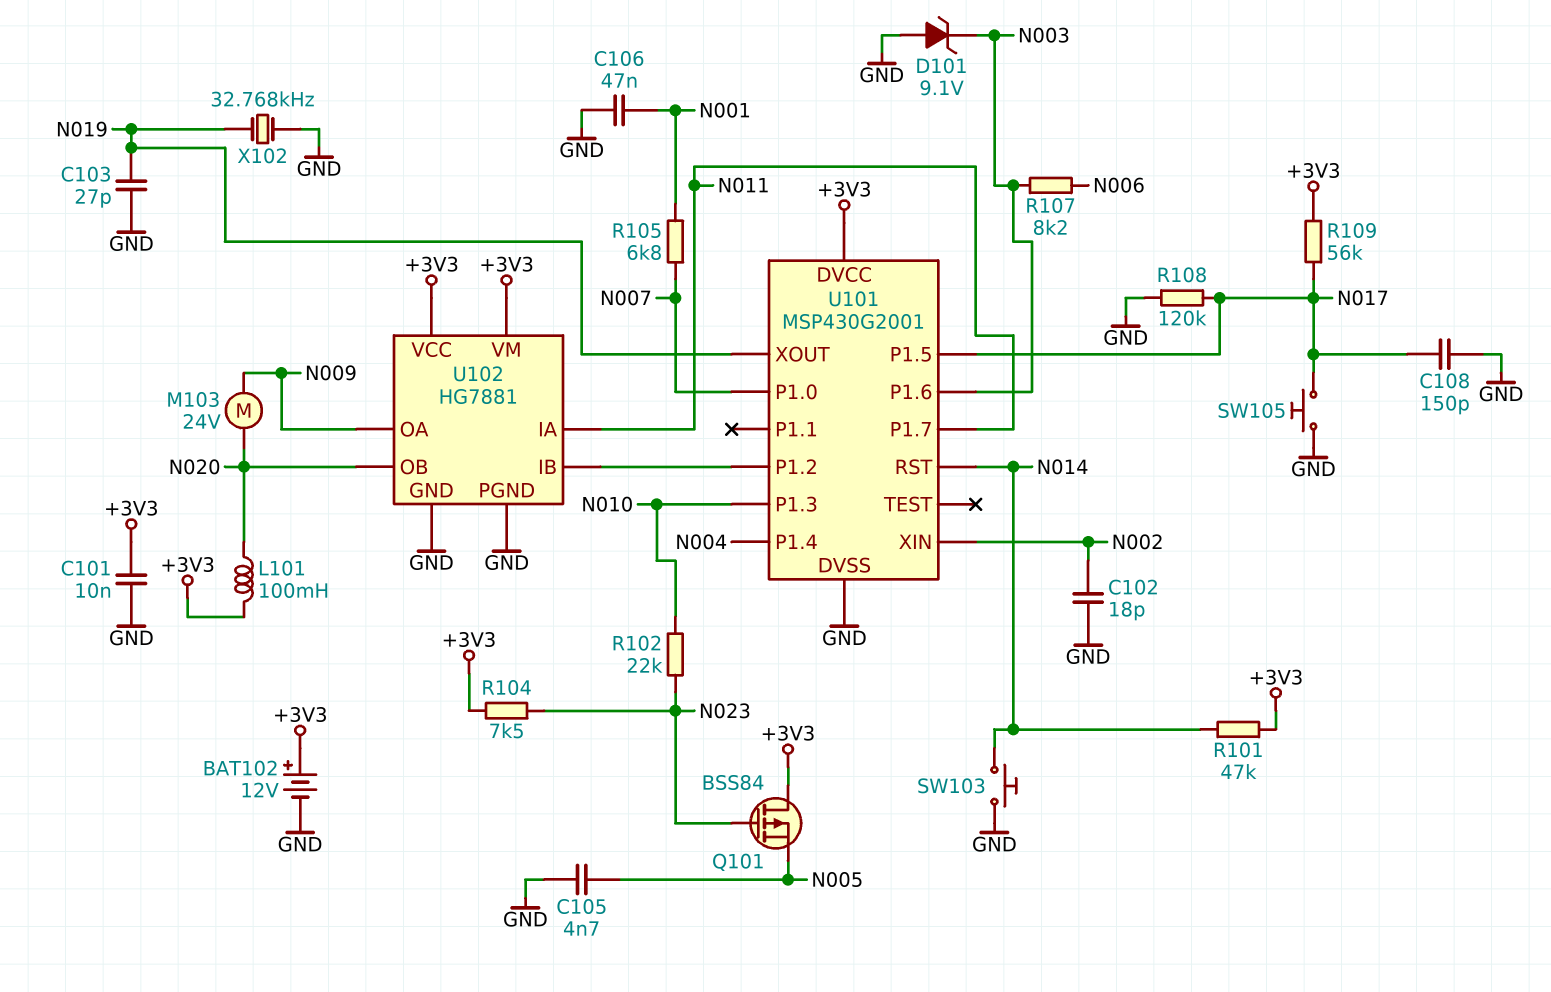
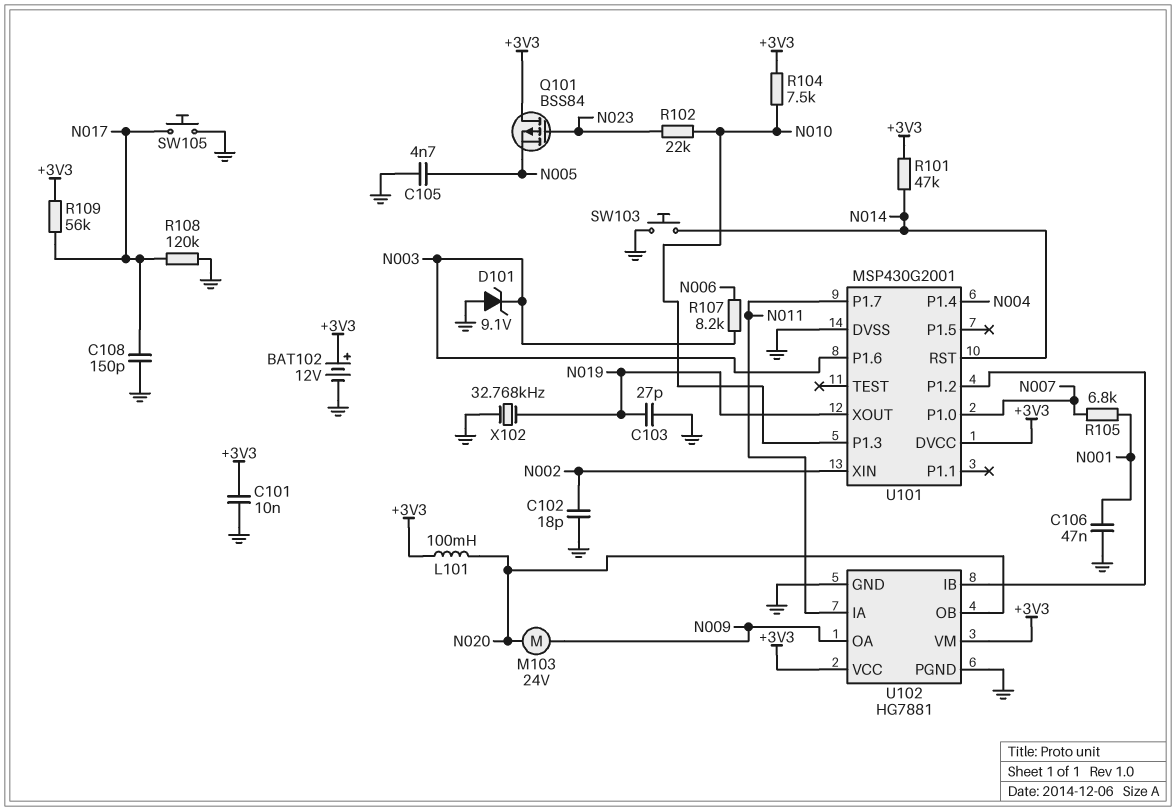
R104: 7.5k (+3V3, N023) -> 7.5k (+3V3, N010)
U101 pin P1.5: N017 -> none

